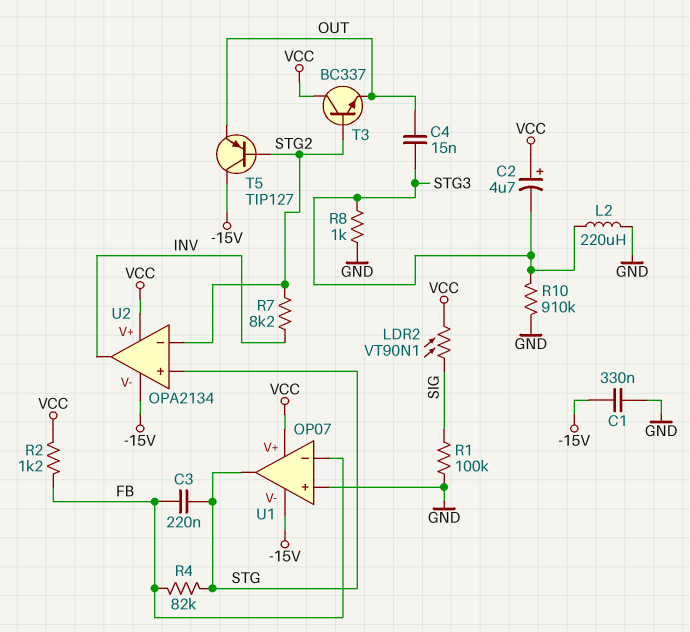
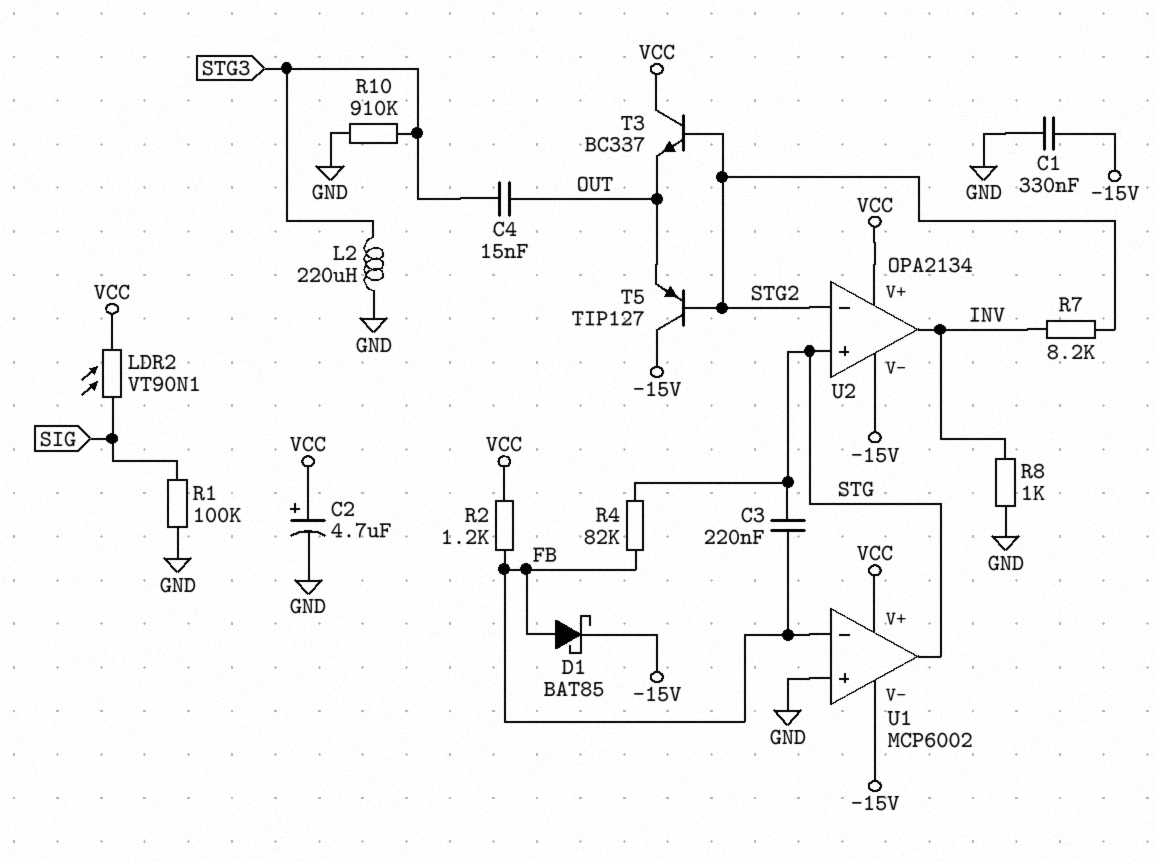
C2: 4.7uF (plus VCC, minus STG3) -> 4.7uF (plus VCC, minus GND)
D1: none -> schottky BAT85 (A FB, K -15V)
R8: 1k (GND, STG3) -> 1k (GND, INV)
U1: OP07 -> MCP6002

